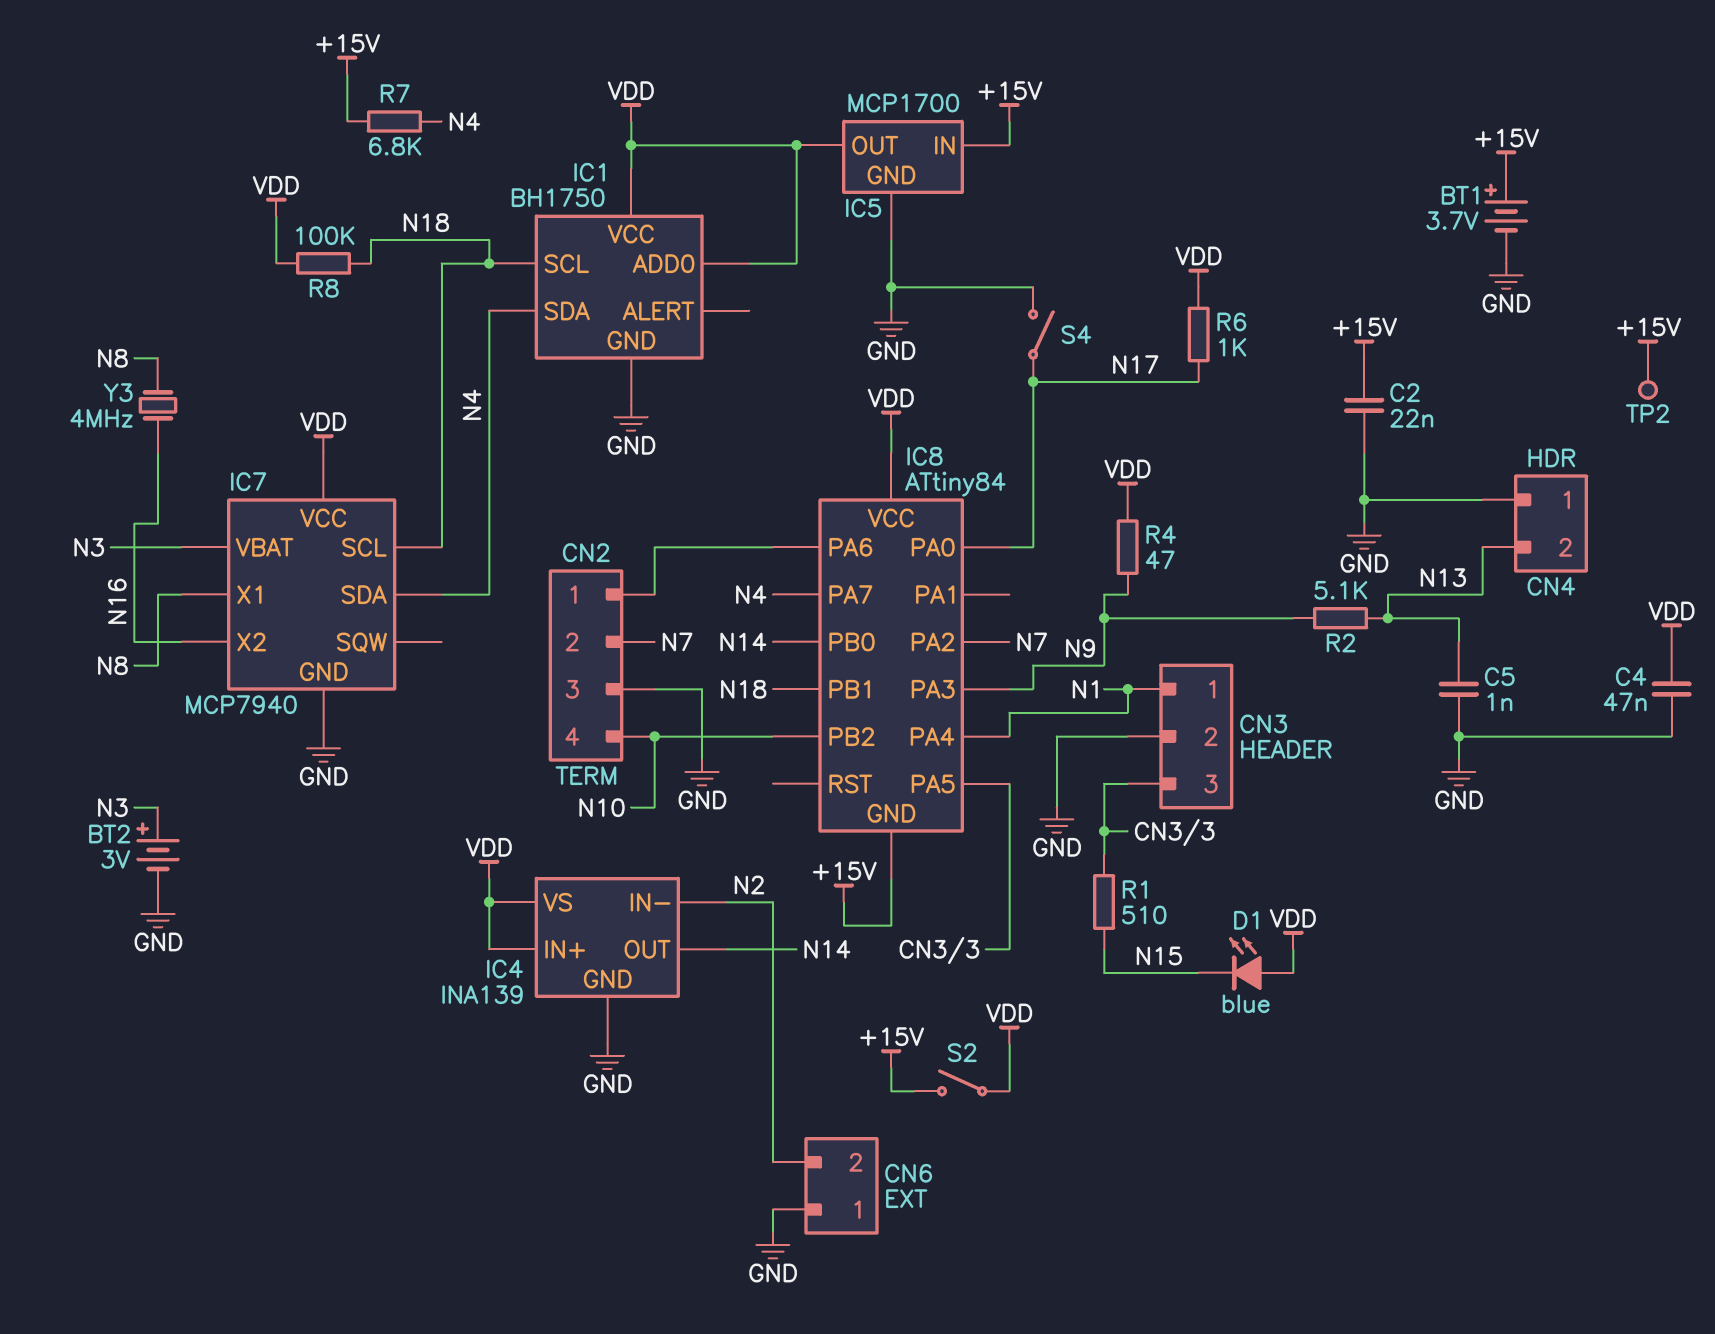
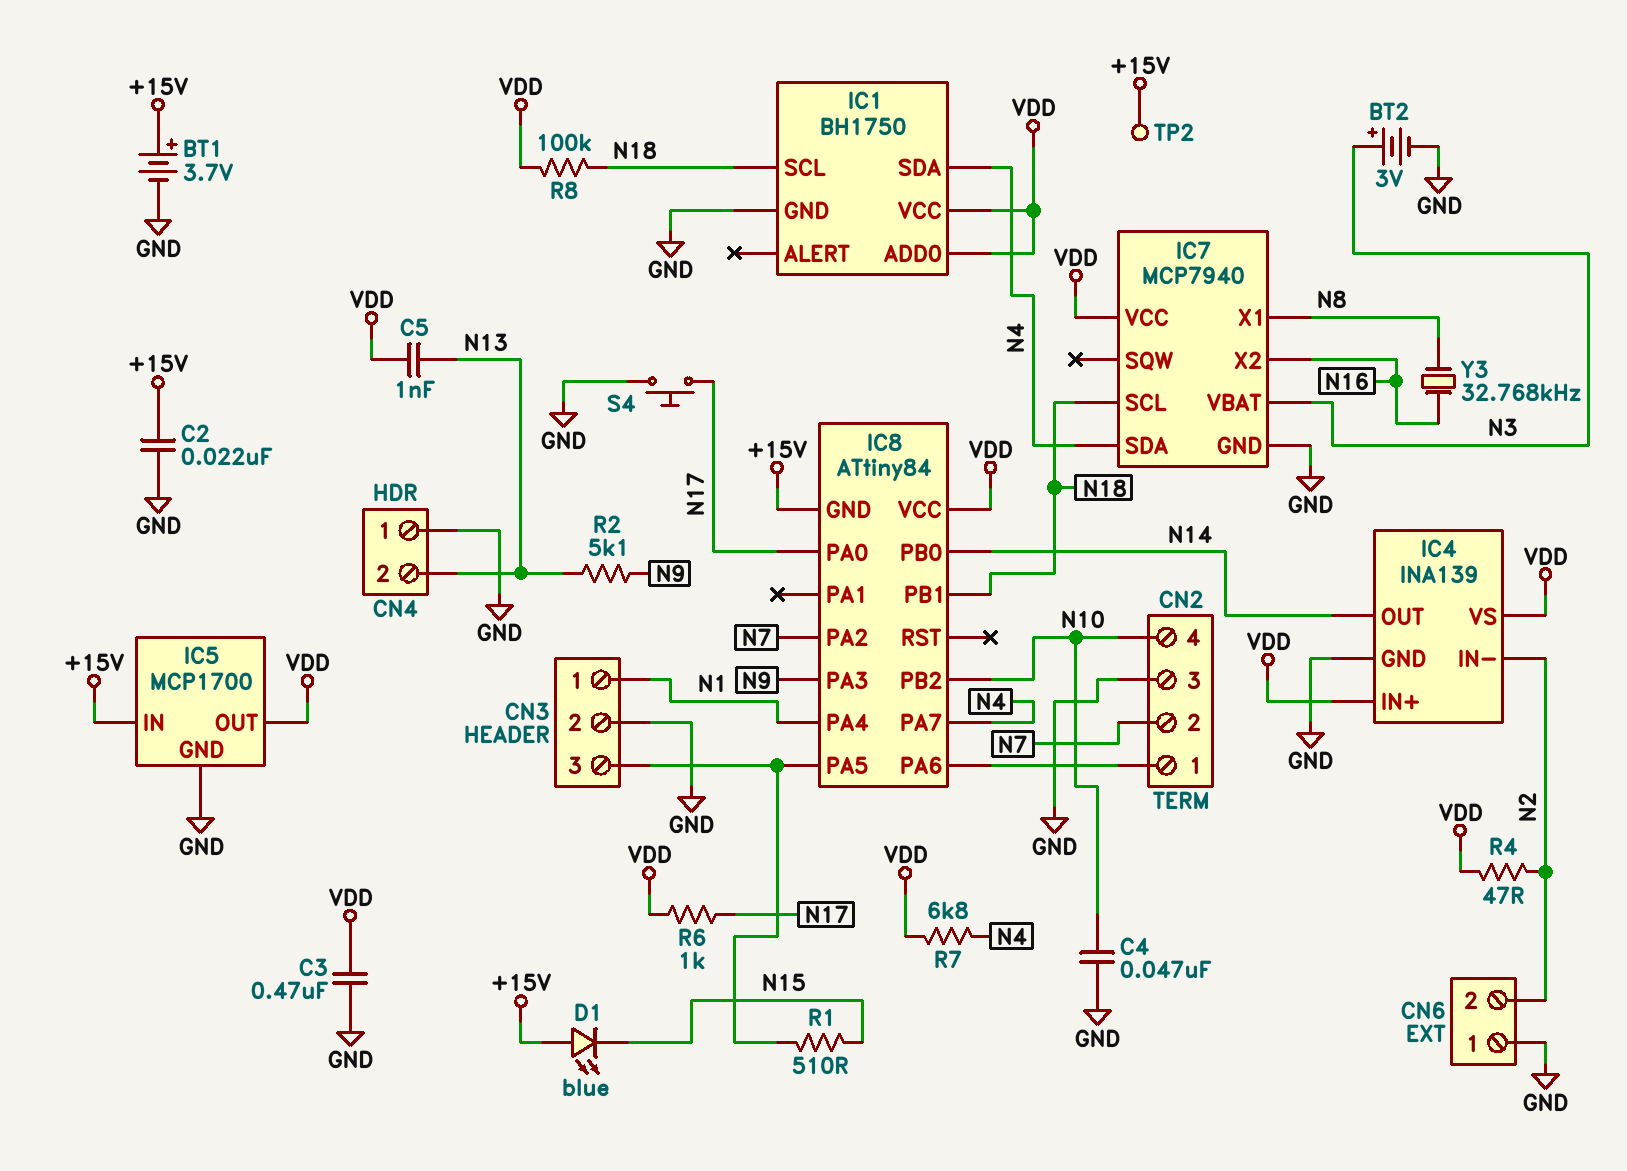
C3: none -> 470nF (GND, VDD)
C4: 47nF (GND, VDD) -> 47nF (GND, N10)
C5: 1nF (GND, N13) -> 1nF (N13, VDD)
D1: LED blue (A VDD, K N15) -> LED blue (A +15V, K N15)
R4: 47 (N9, VDD) -> 47 (N2, VDD)
R7: 6.8k (+15V, N4) -> 6.8k (N4, VDD)
S2: switch (+15V, VDD) -> none
S4: switch (GND, N17) -> button (GND, N17)
Y3: 4MHz (N8, N16) -> 32.768kHz (N8, N16)

